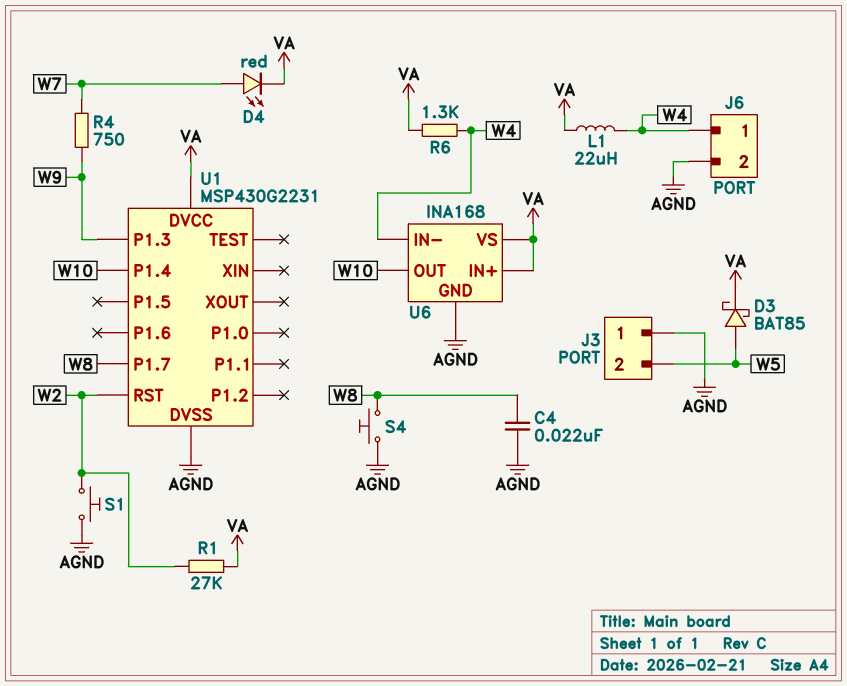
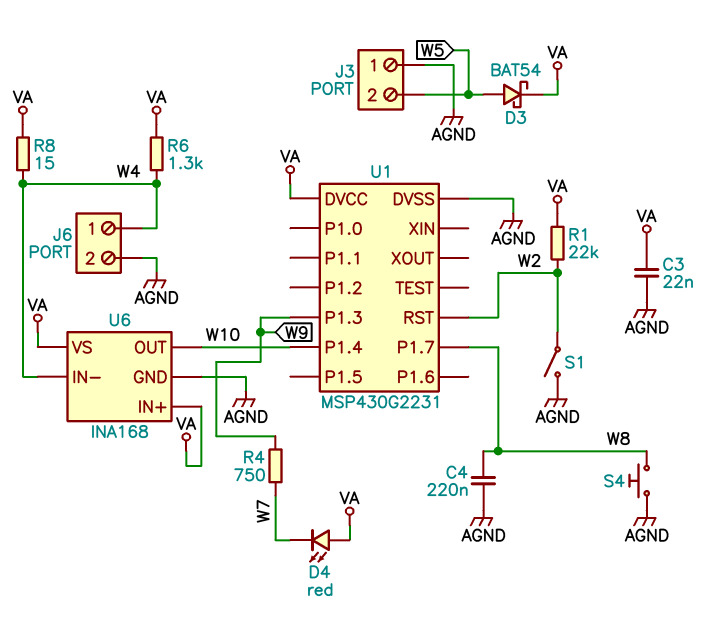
C3: none -> 22nF (AGND, VA)
C4: 22nF (AGND, W8) -> 220nF (AGND, W8)
D3: schottky BAT85 (A W5, K VA) -> schottky BAT54 (A W5, K VA)
D4: LED red (A W7, K VA) -> LED red (A VA, K W7)
L1: 22uH (VA, W4) -> none
R1: 27k (VA, W2) -> 22k (VA, W2)
R8: none -> 15 (VA, W4)
S1: button (AGND, W2) -> switch (AGND, W2)

